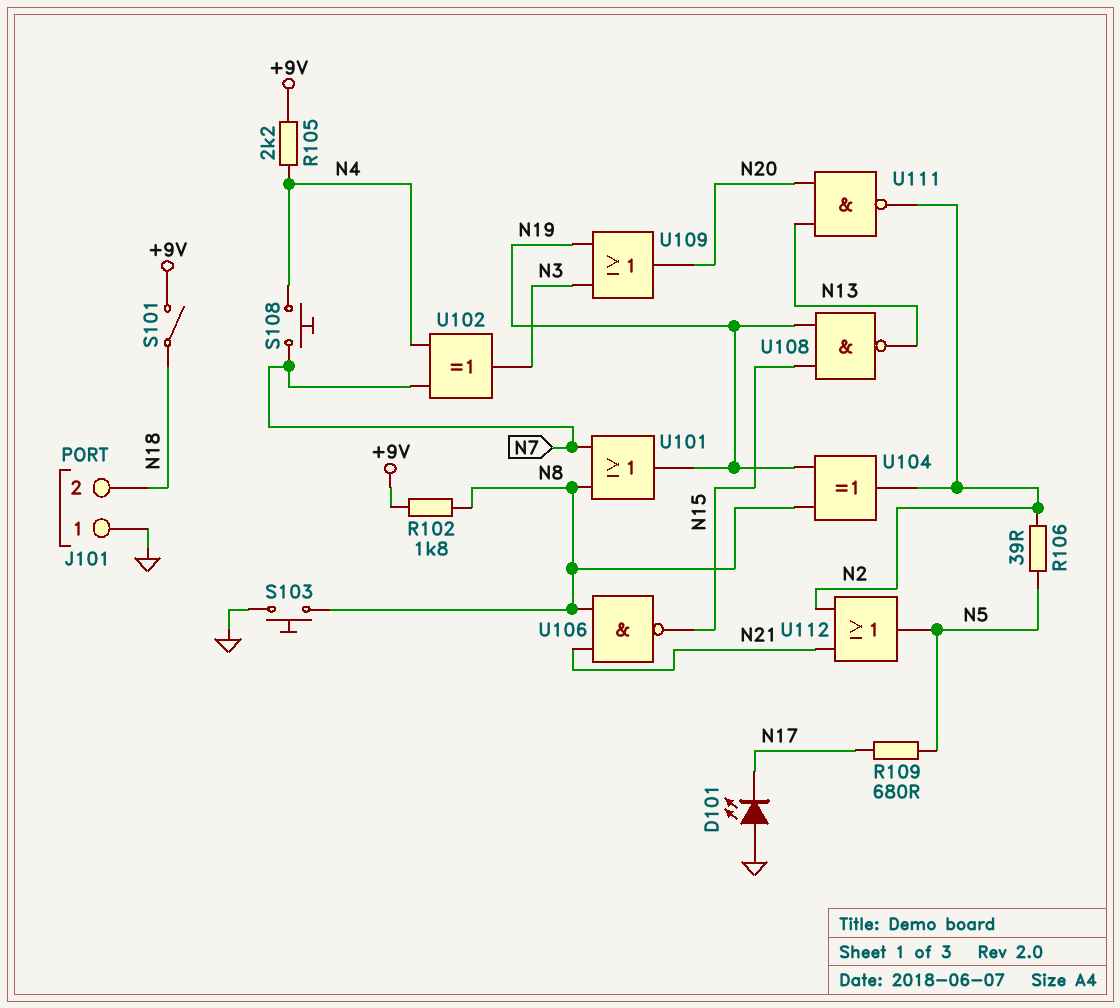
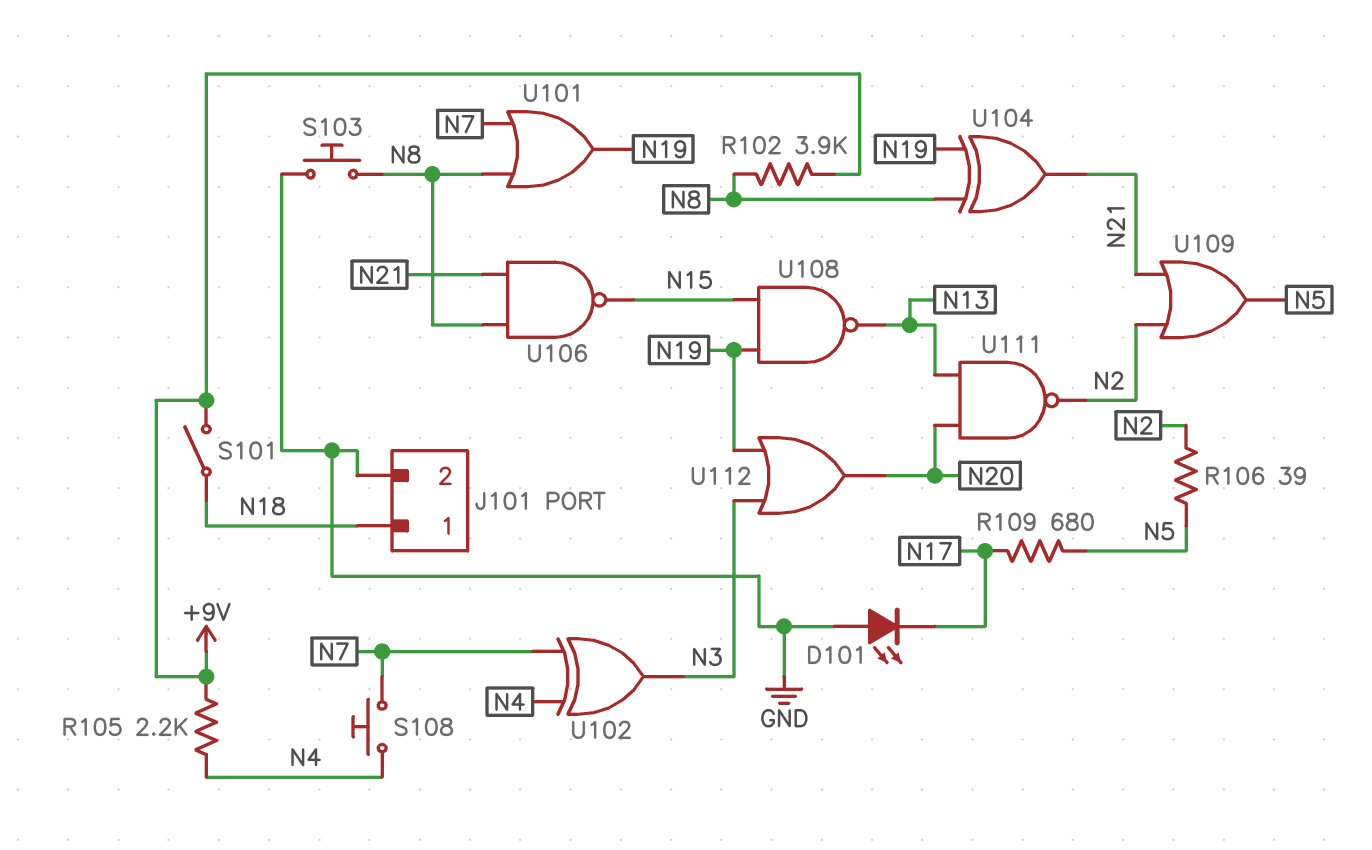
J101 pin 1: GND -> N18
J101 pin 2: N18 -> GND
R102: 1.8k (+9V, N8) -> 3.9k (+9V, N8)
U104: XOR (in N8, in N19, out N2) -> XOR (in N8, in N19, out N21)
U109: OR (in N3, in N19, out N20) -> OR (in N2, in N21, out N5)
U112: OR (in N2, in N21, out N5) -> OR (in N3, in N19, out N20)

